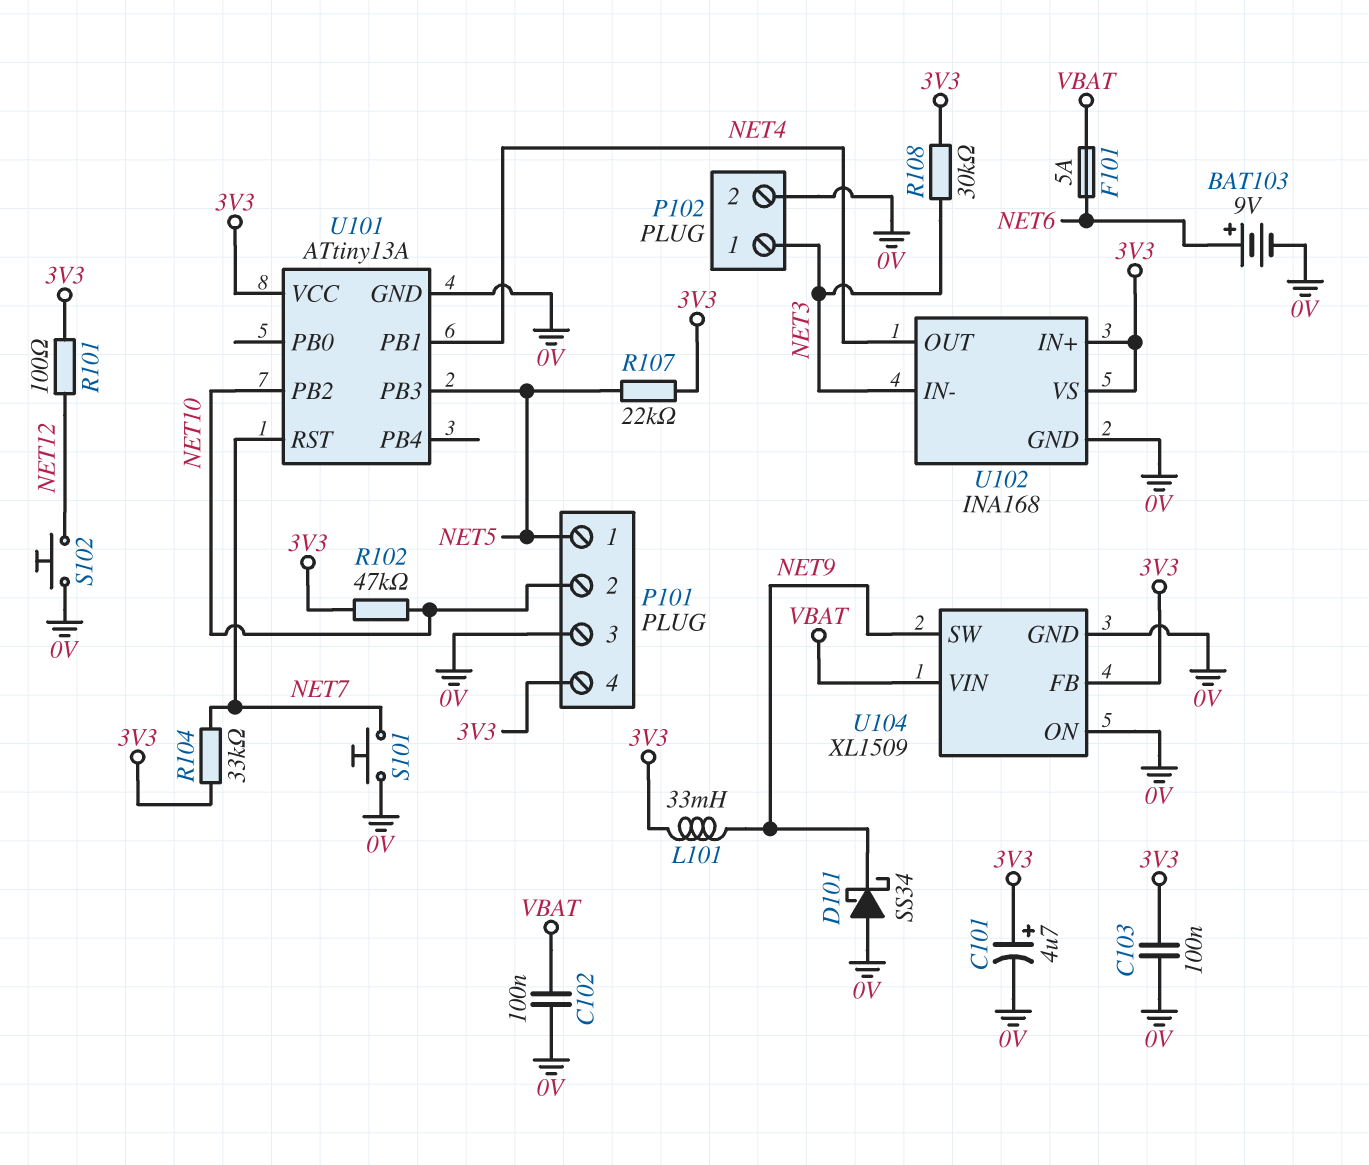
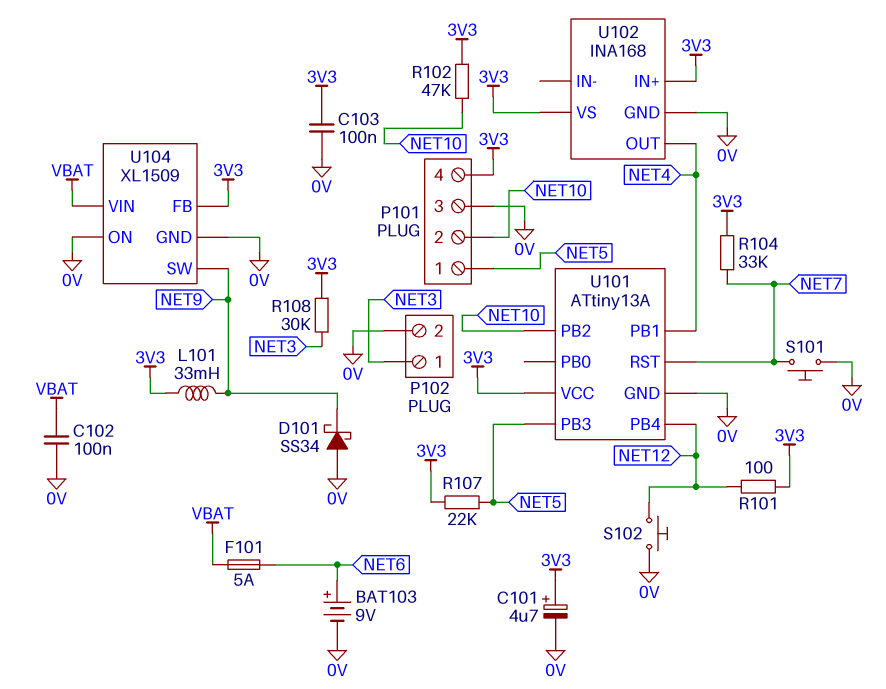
U101 pin PB4: none -> NET12
U102 pin IN-: NET3 -> none

